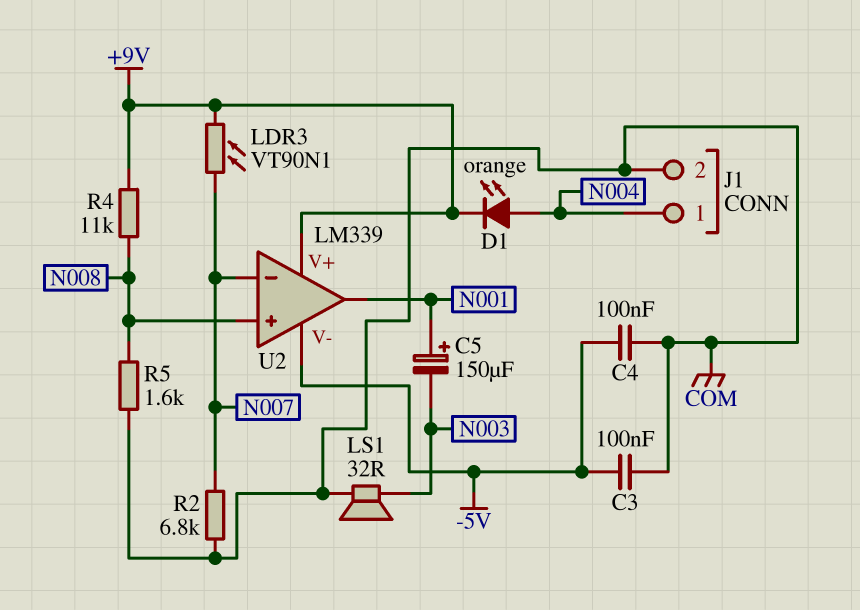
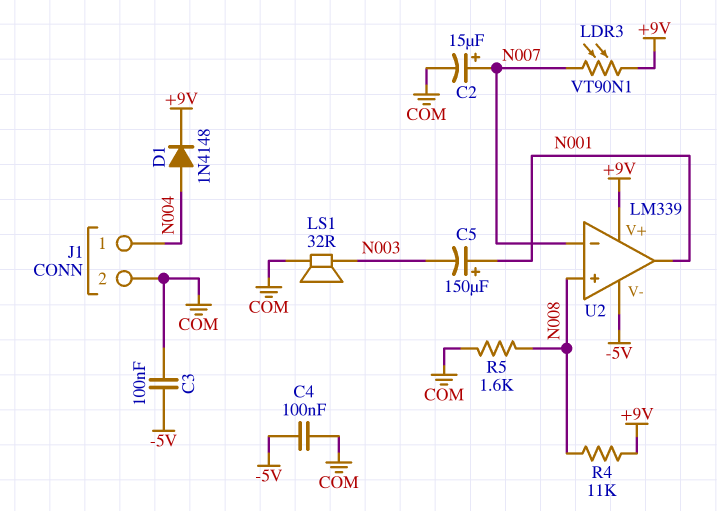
C2: none -> 15uF (plus N007, minus COM)
D1: LED orange (A N004, K +9V) -> diode 1N4148 (A N004, K +9V)
R2: 6.8k (COM, N007) -> none

